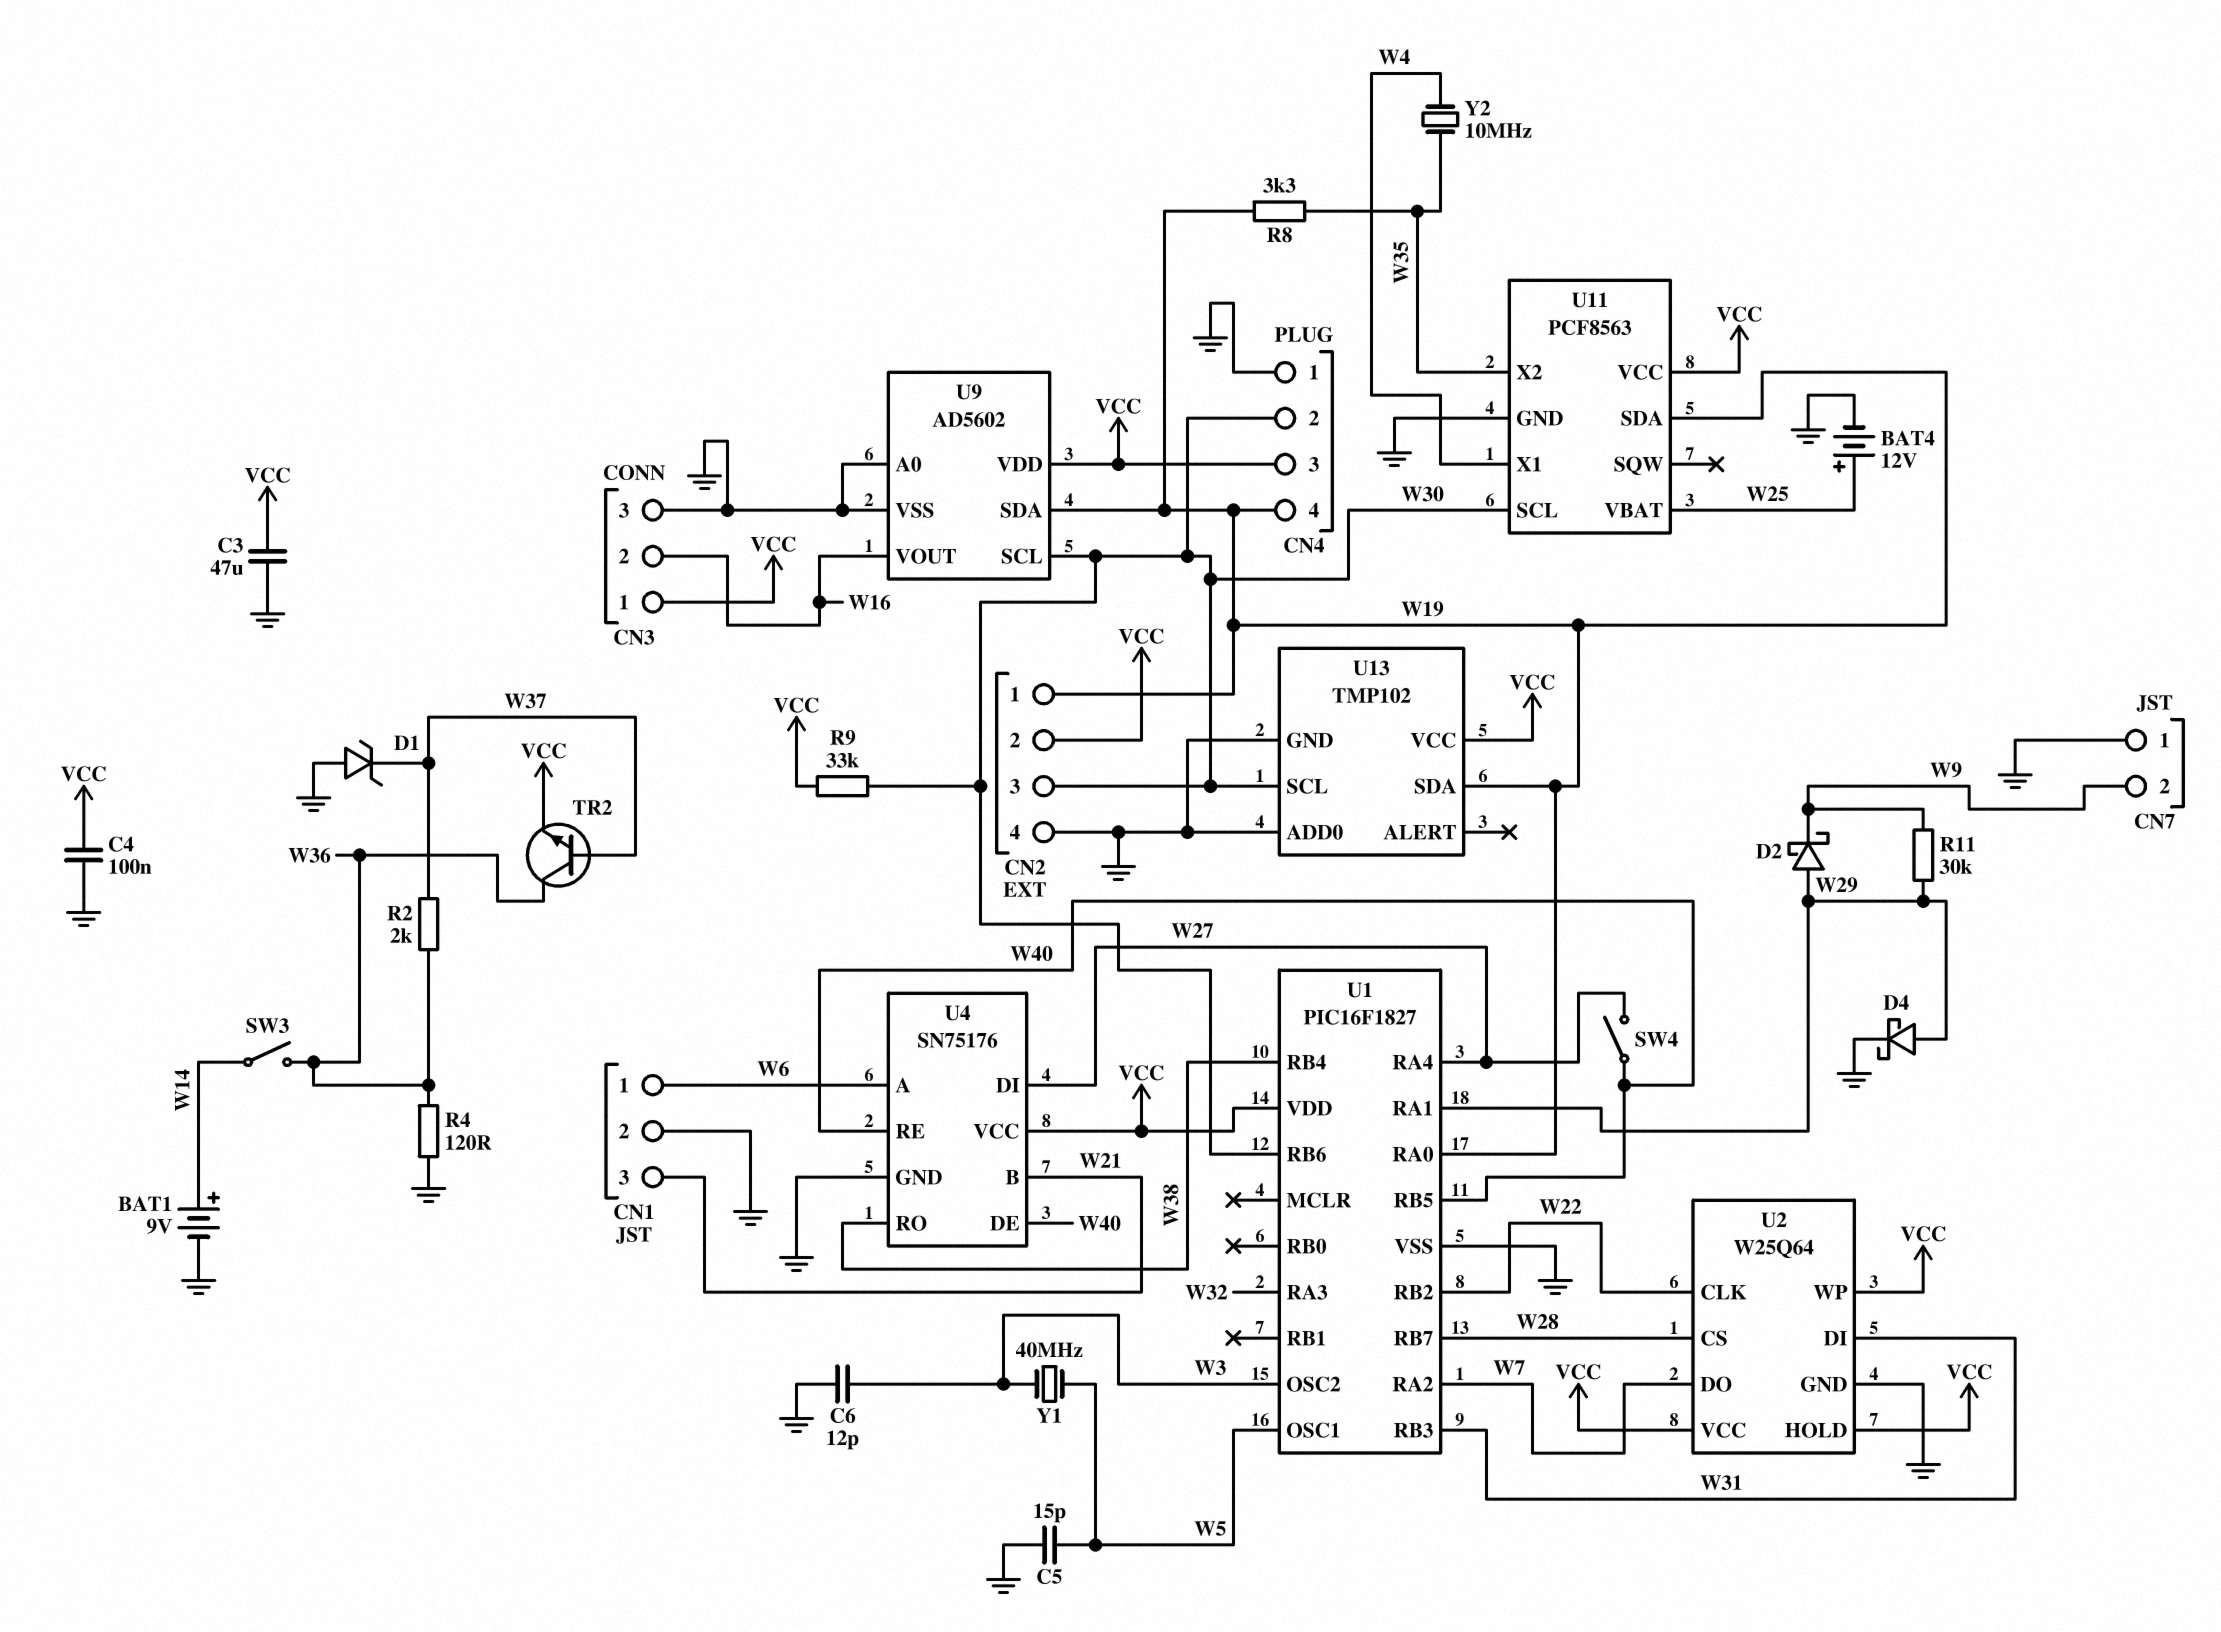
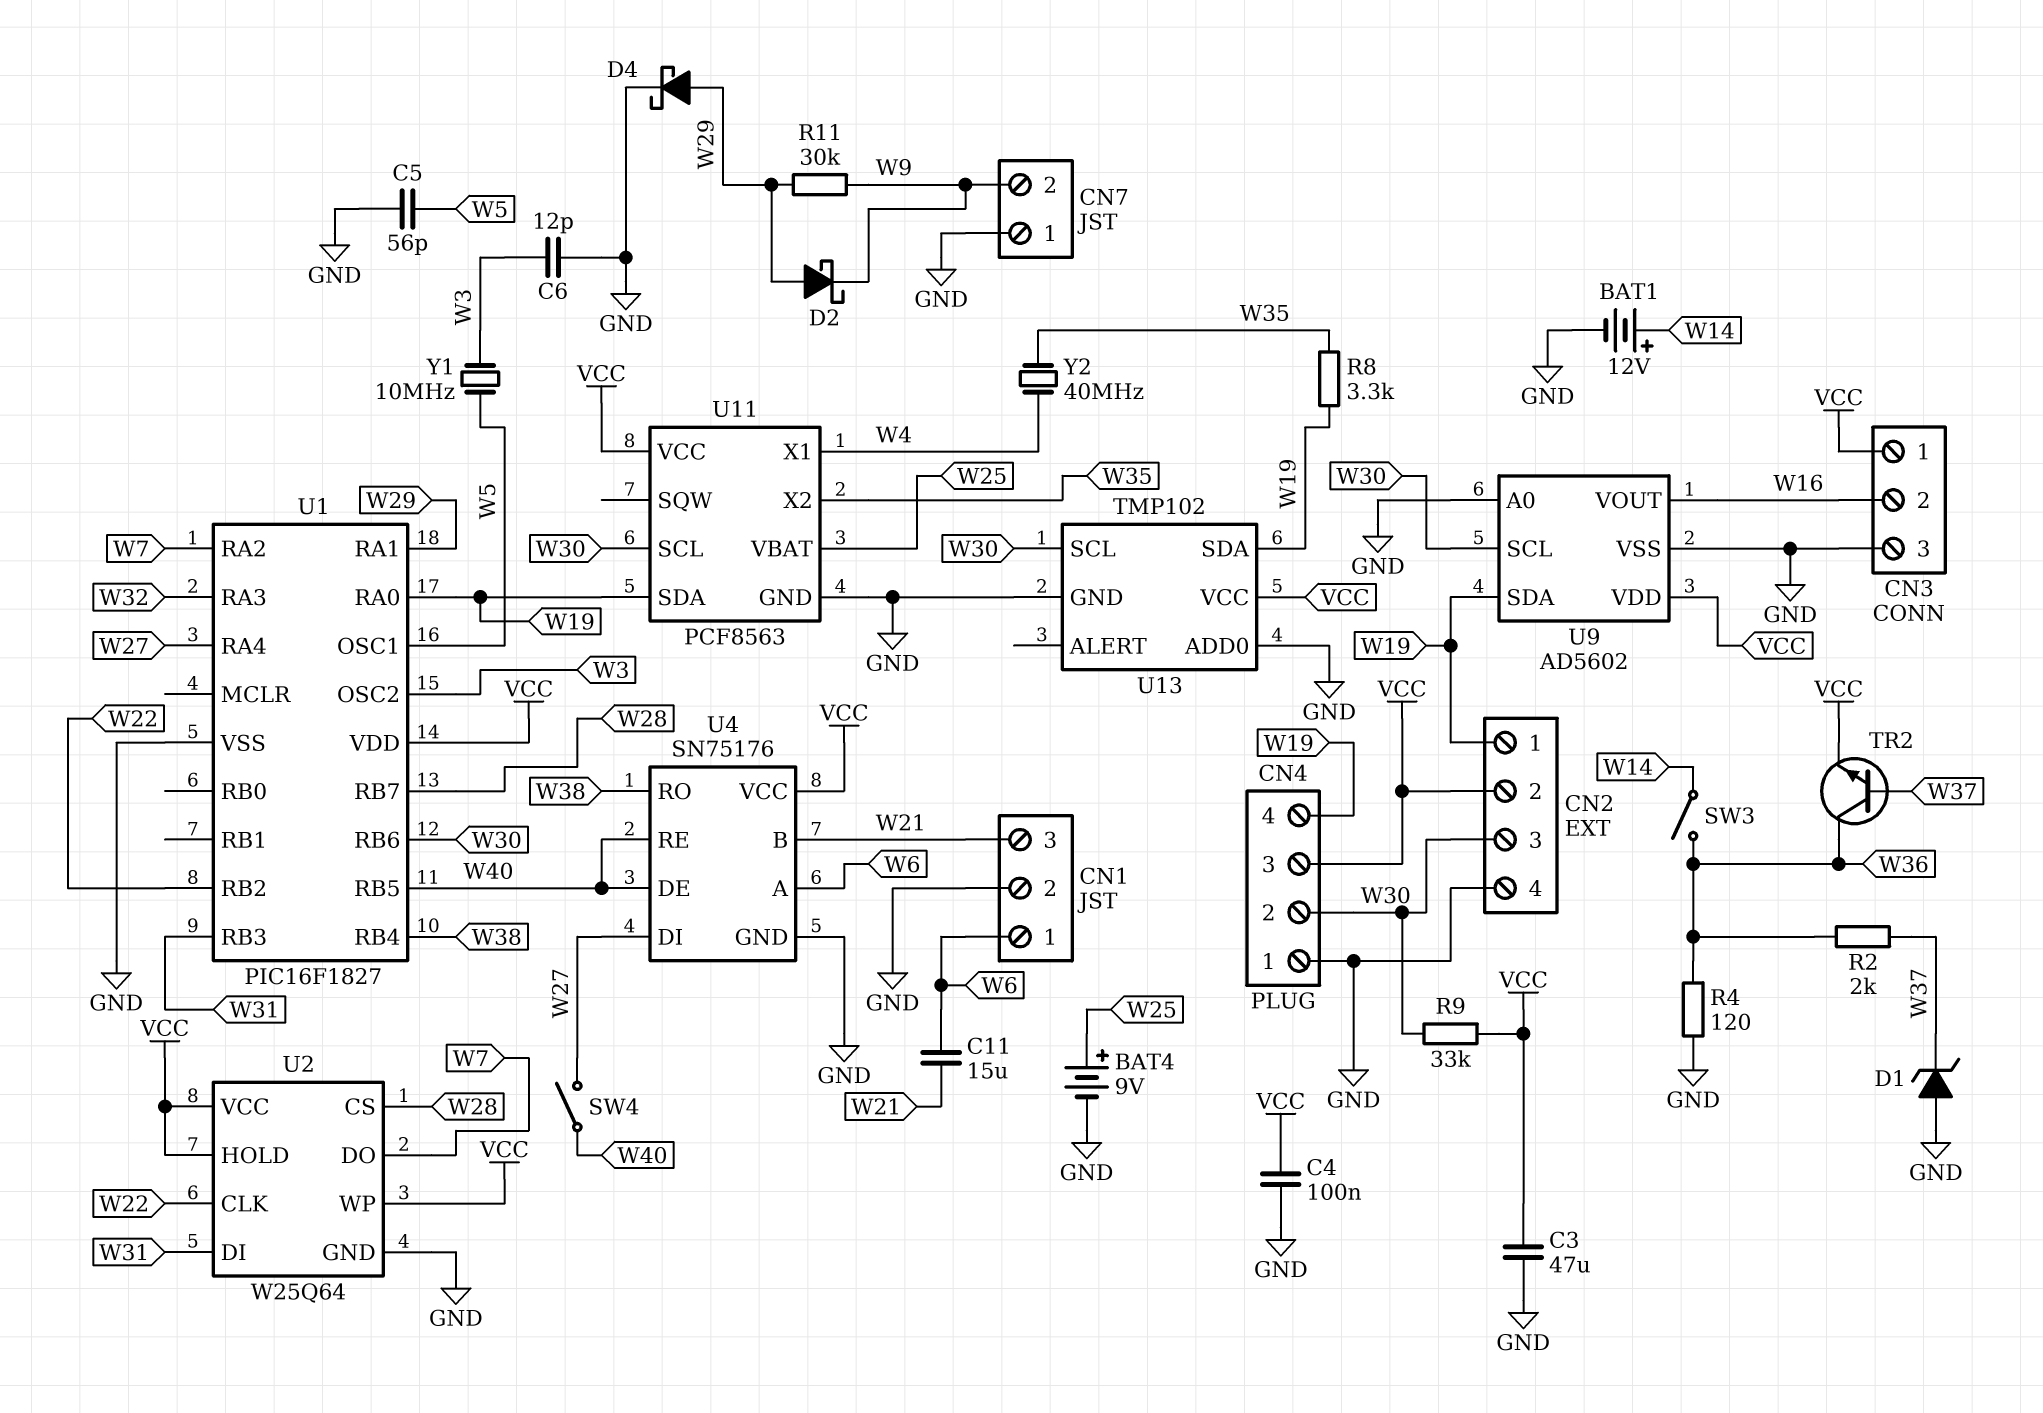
BAT1: 9V (plus W14, minus GND) -> 12V (plus W14, minus GND)
BAT4: 12V (plus W25, minus GND) -> 9V (plus W25, minus GND)
C5: 15pF (GND, W5) -> 56pF (GND, W5)
C11: none -> 15uF (W6, W21)
Y1: 40MHz (W3, W5) -> 10MHz (W3, W5)
Y2: 10MHz (W4, W35) -> 40MHz (W4, W35)

